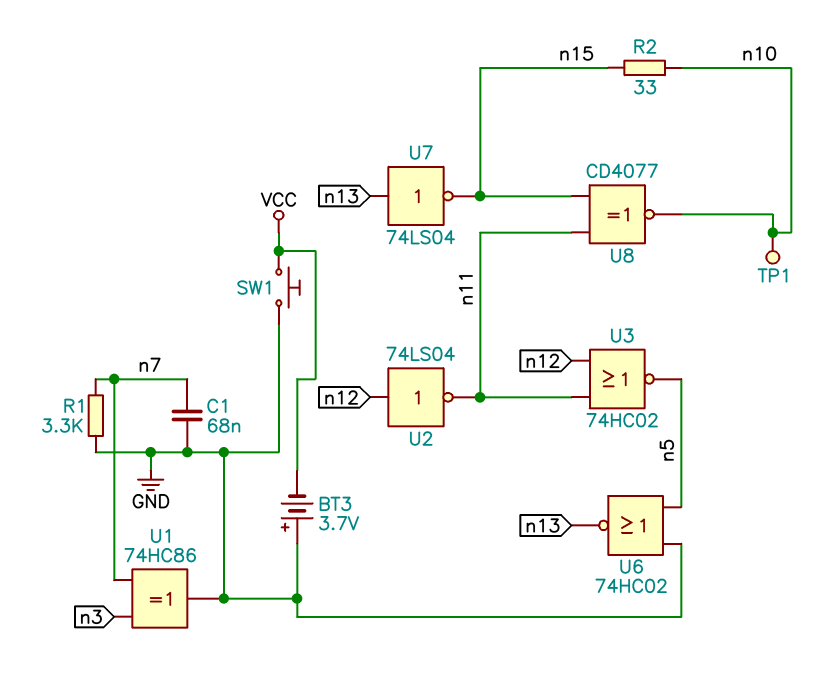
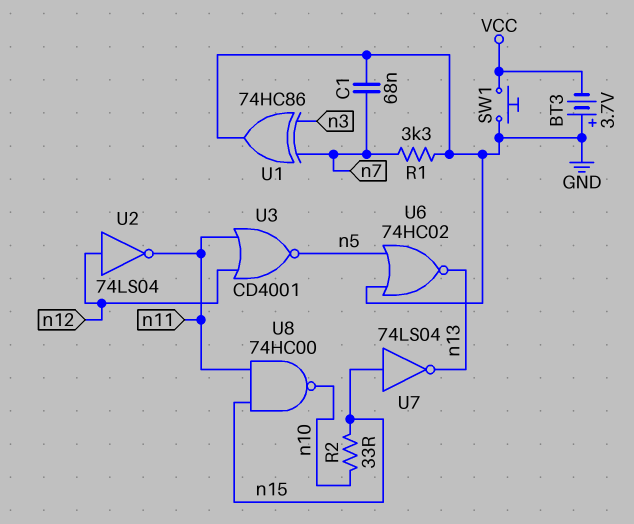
TP1: test point (n10) -> none
U3: NOR 74HC02 (in n11, in n12, out n5) -> NOR CD4001 (in n11, in n12, out n5)
U7: NOT 74LS04 (in n13, out n15) -> NOT 74LS04 (in n15, out n13)
U8: XNOR CD4077 (in n11, in n15, out n10) -> NAND 74HC00 (in n11, in n15, out n10)

